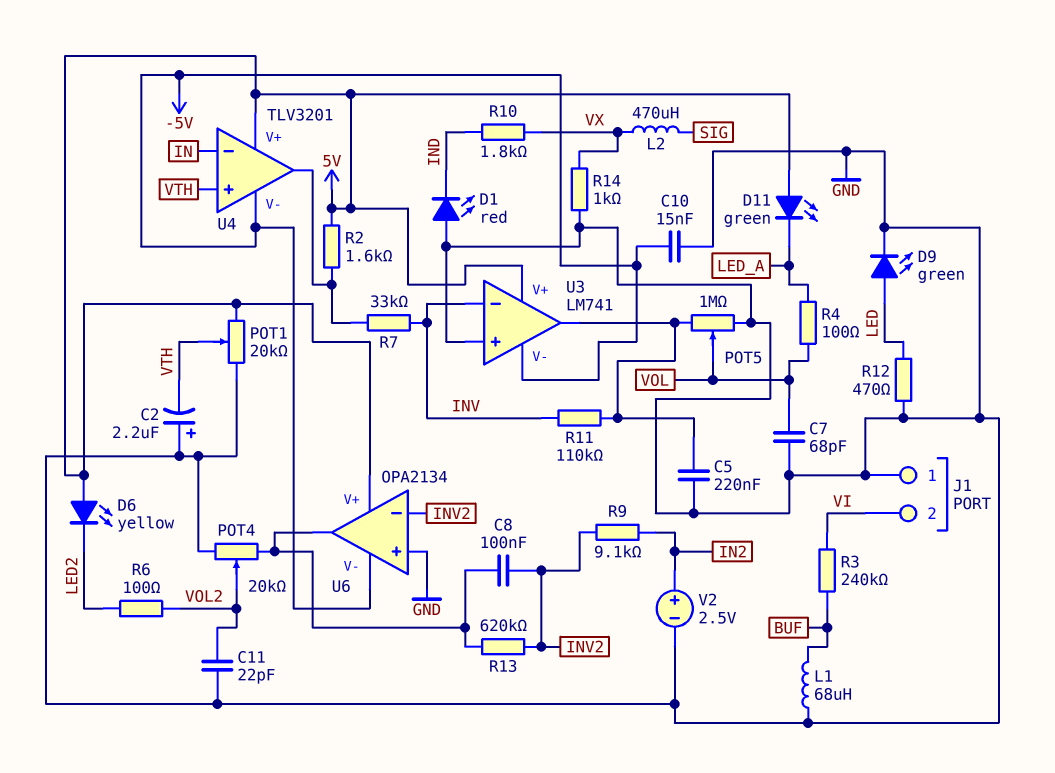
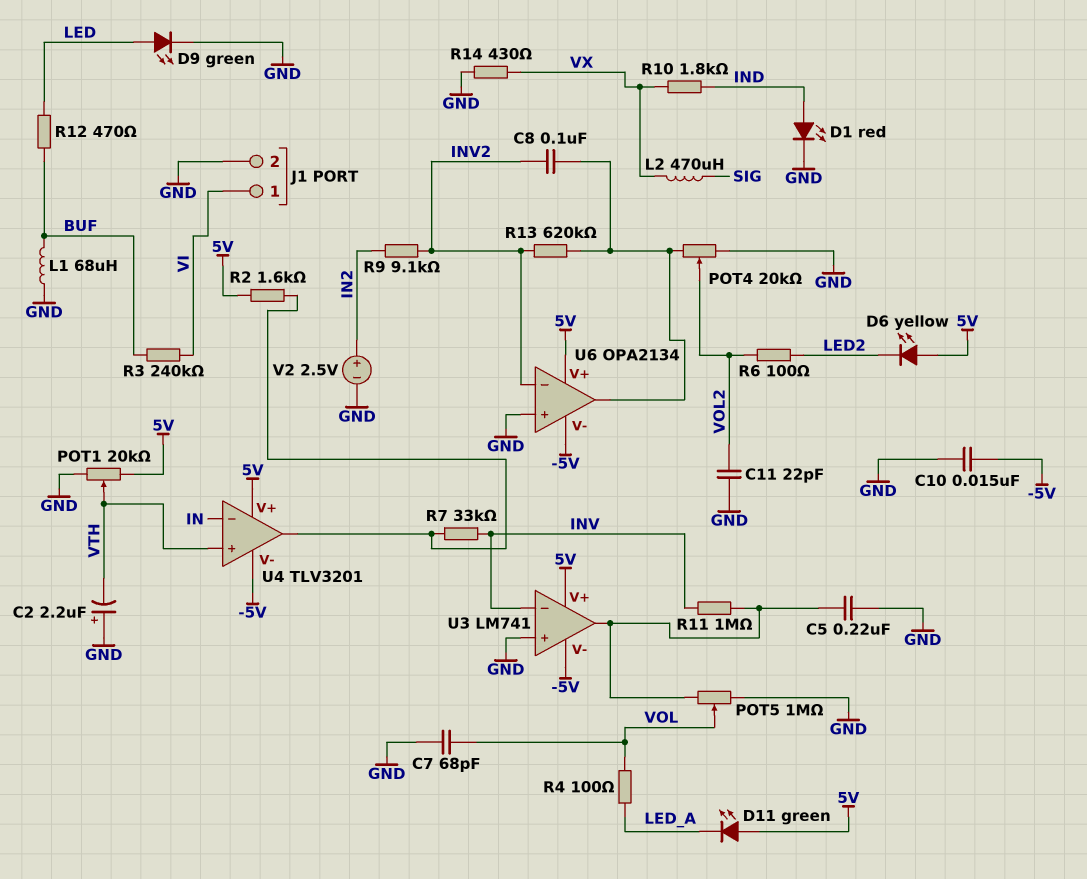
D1: LED red (A GND, K IND) -> LED red (A IND, K GND)
J1 pin 1: GND -> VI
J1 pin 2: VI -> GND
R11: 110k (INV, U3/out) -> 1M (INV, U3/out)
R12: 470 (GND, LED) -> 470 (BUF, LED)
R14: 1k (GND, VX) -> 430 (GND, VX)

